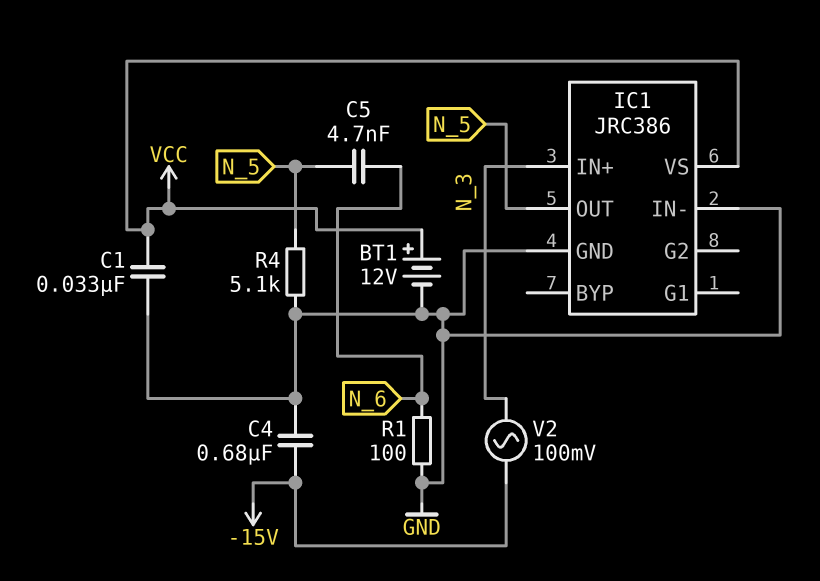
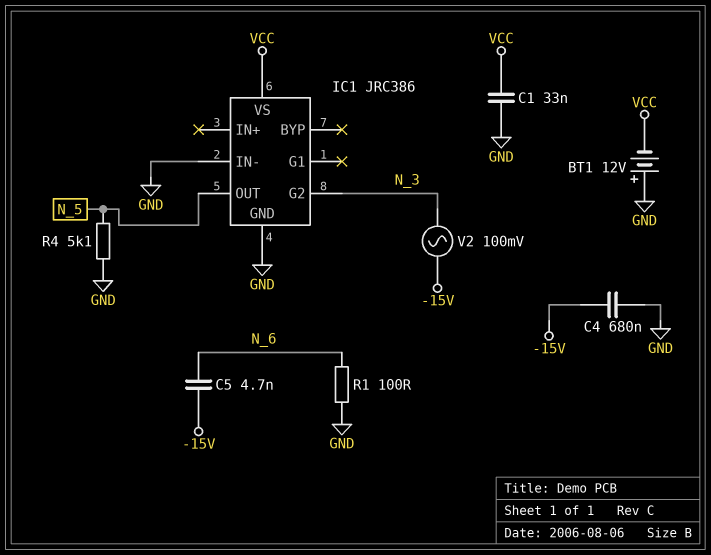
BT1: 12V (plus VCC, minus GND) -> 12V (plus GND, minus VCC)
C5: 4.7nF (N_5, N_6) -> 4.7nF (-15V, N_6)
IC1 pin G2: none -> N_3
IC1 pin IN+: N_3 -> none

